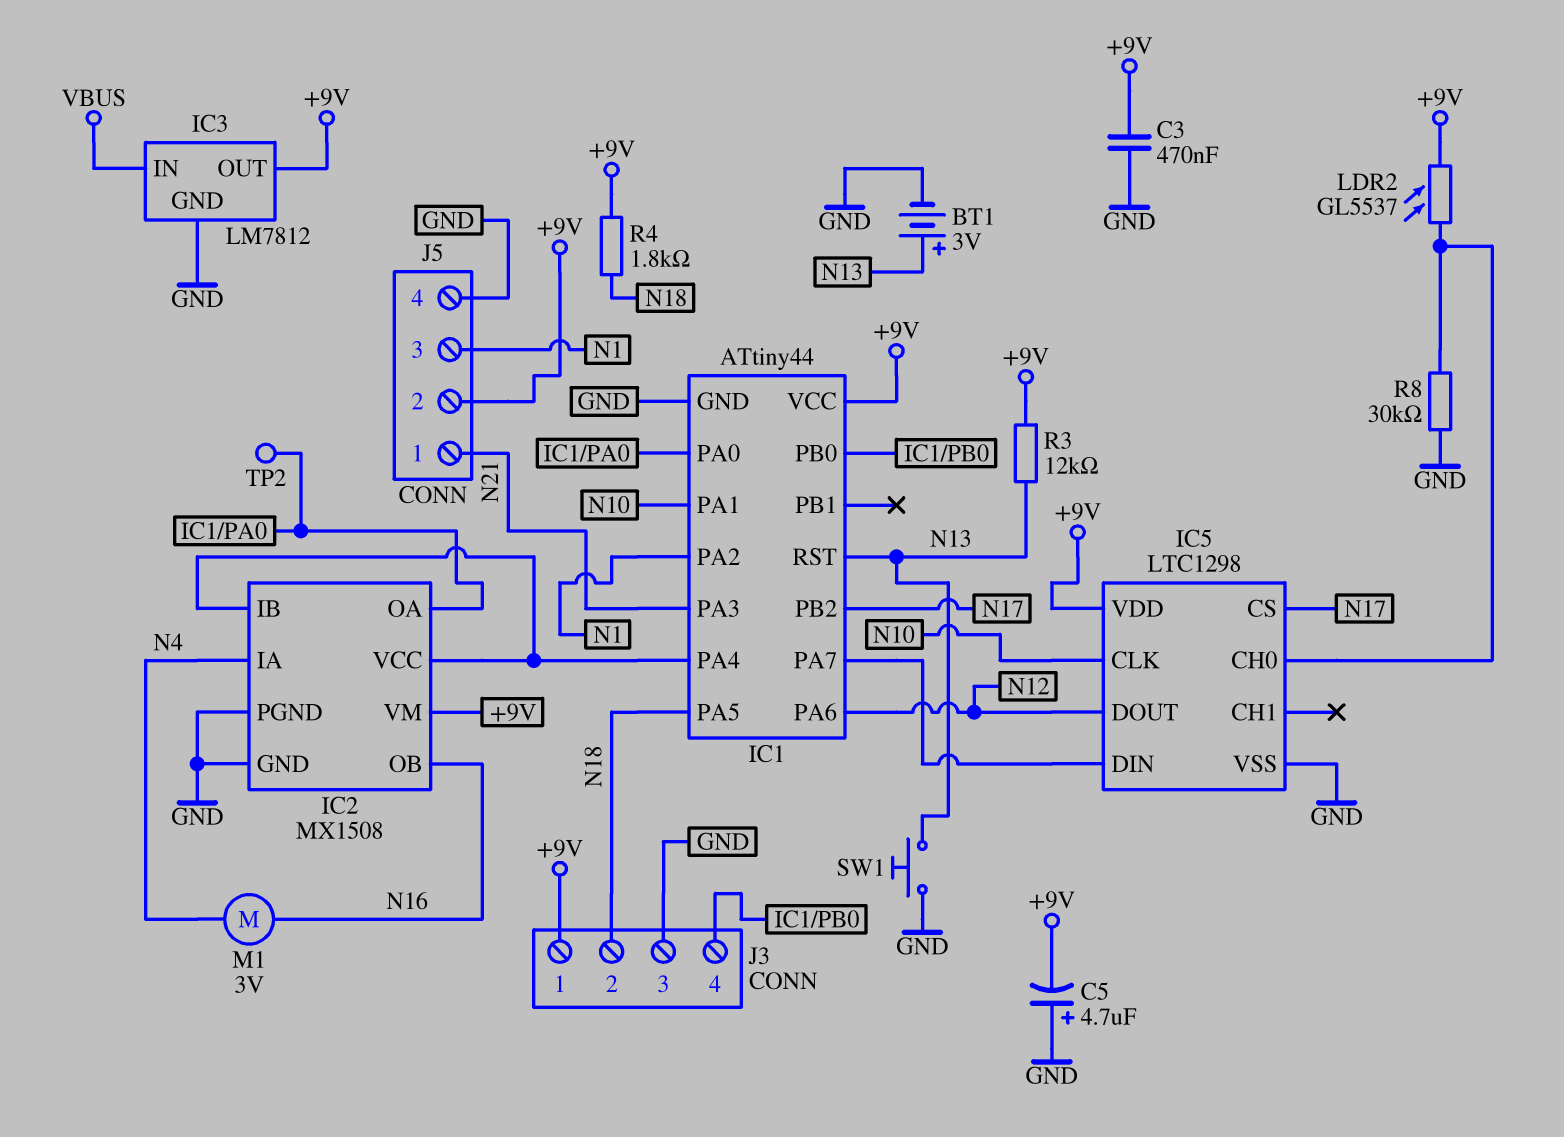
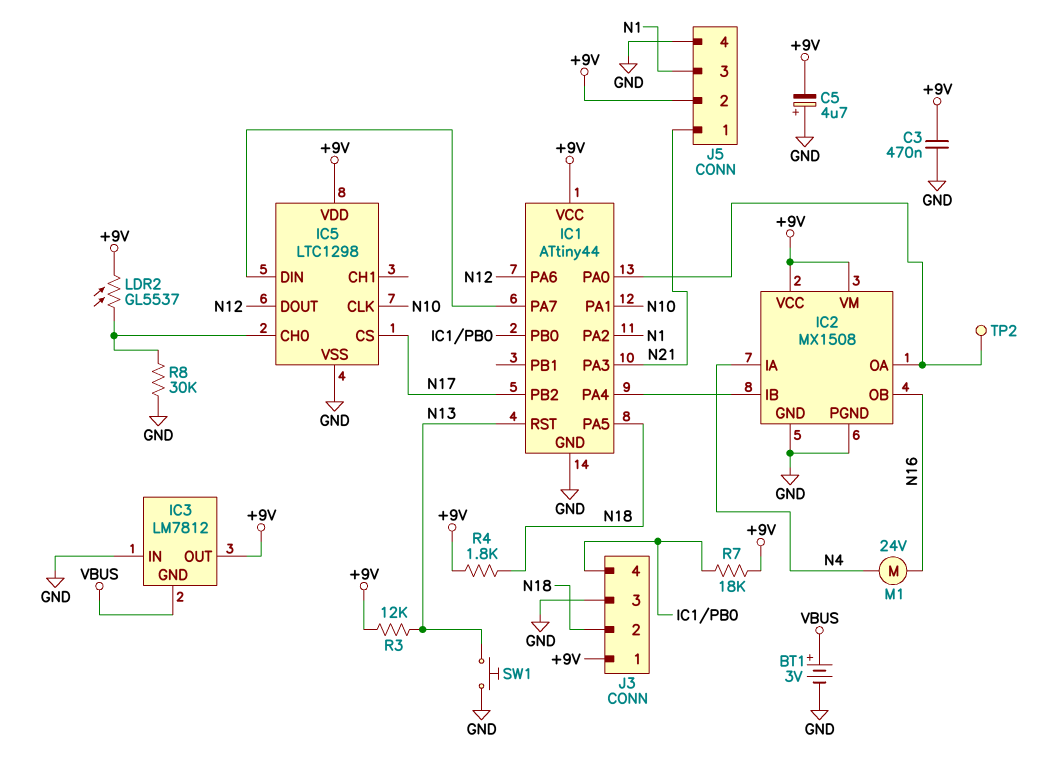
BT1: 3V (plus N13, minus GND) -> 3V (plus VBUS, minus GND)
IC2 pin VCC: IC1/PA4 -> +9V
IC3 pin GND: GND -> VBUS
IC3 pin IN: VBUS -> GND
M1: motor 3V (N4, N16) -> motor 24V (N4, N16)
R7: none -> 18k (+9V, IC1/PB0)

